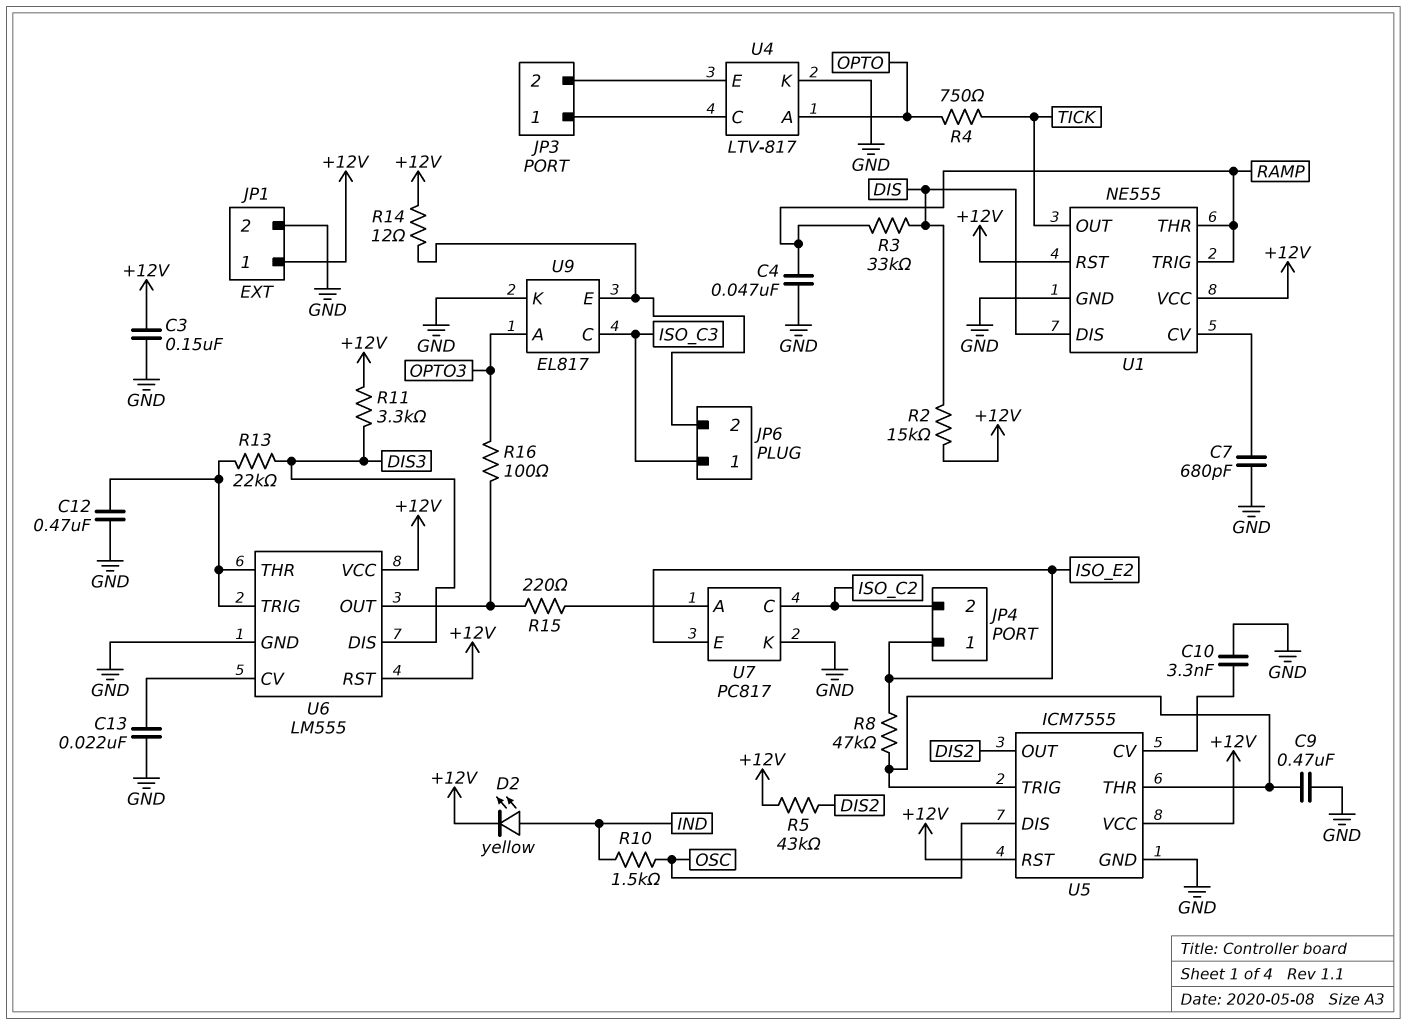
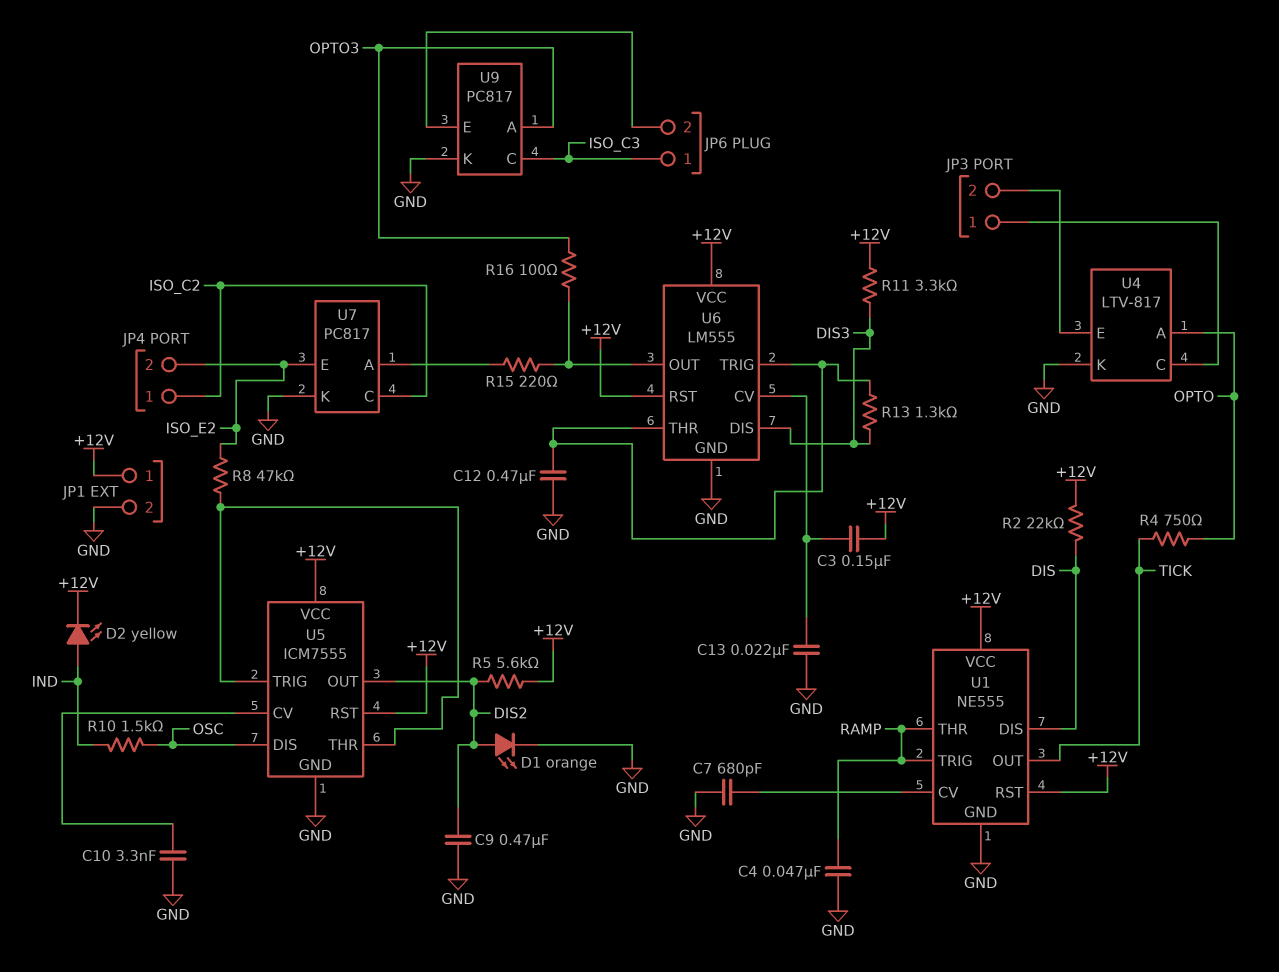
C3: 150nF (+12V, GND) -> 150nF (+12V, U6/CV)
C9: 470nF (GND, U5/THR) -> 470nF (DIS2, GND)
D1: none -> LED orange (A DIS2, K GND)
JP4 pin 1: ISO_E2 -> ISO_C2
JP4 pin 2: ISO_C2 -> ISO_E2
R2: 15k (+12V, DIS) -> 22k (+12V, DIS)
R3: 33k (DIS, RAMP) -> none
R5: 43k (+12V, DIS2) -> 5.6k (+12V, DIS2)
R13: 22k (DIS3, U6/THR) -> 1.3k (DIS3, U6/THR)
R14: 12 (+12V, JP6/2) -> none
U9: EL817 -> PC817

